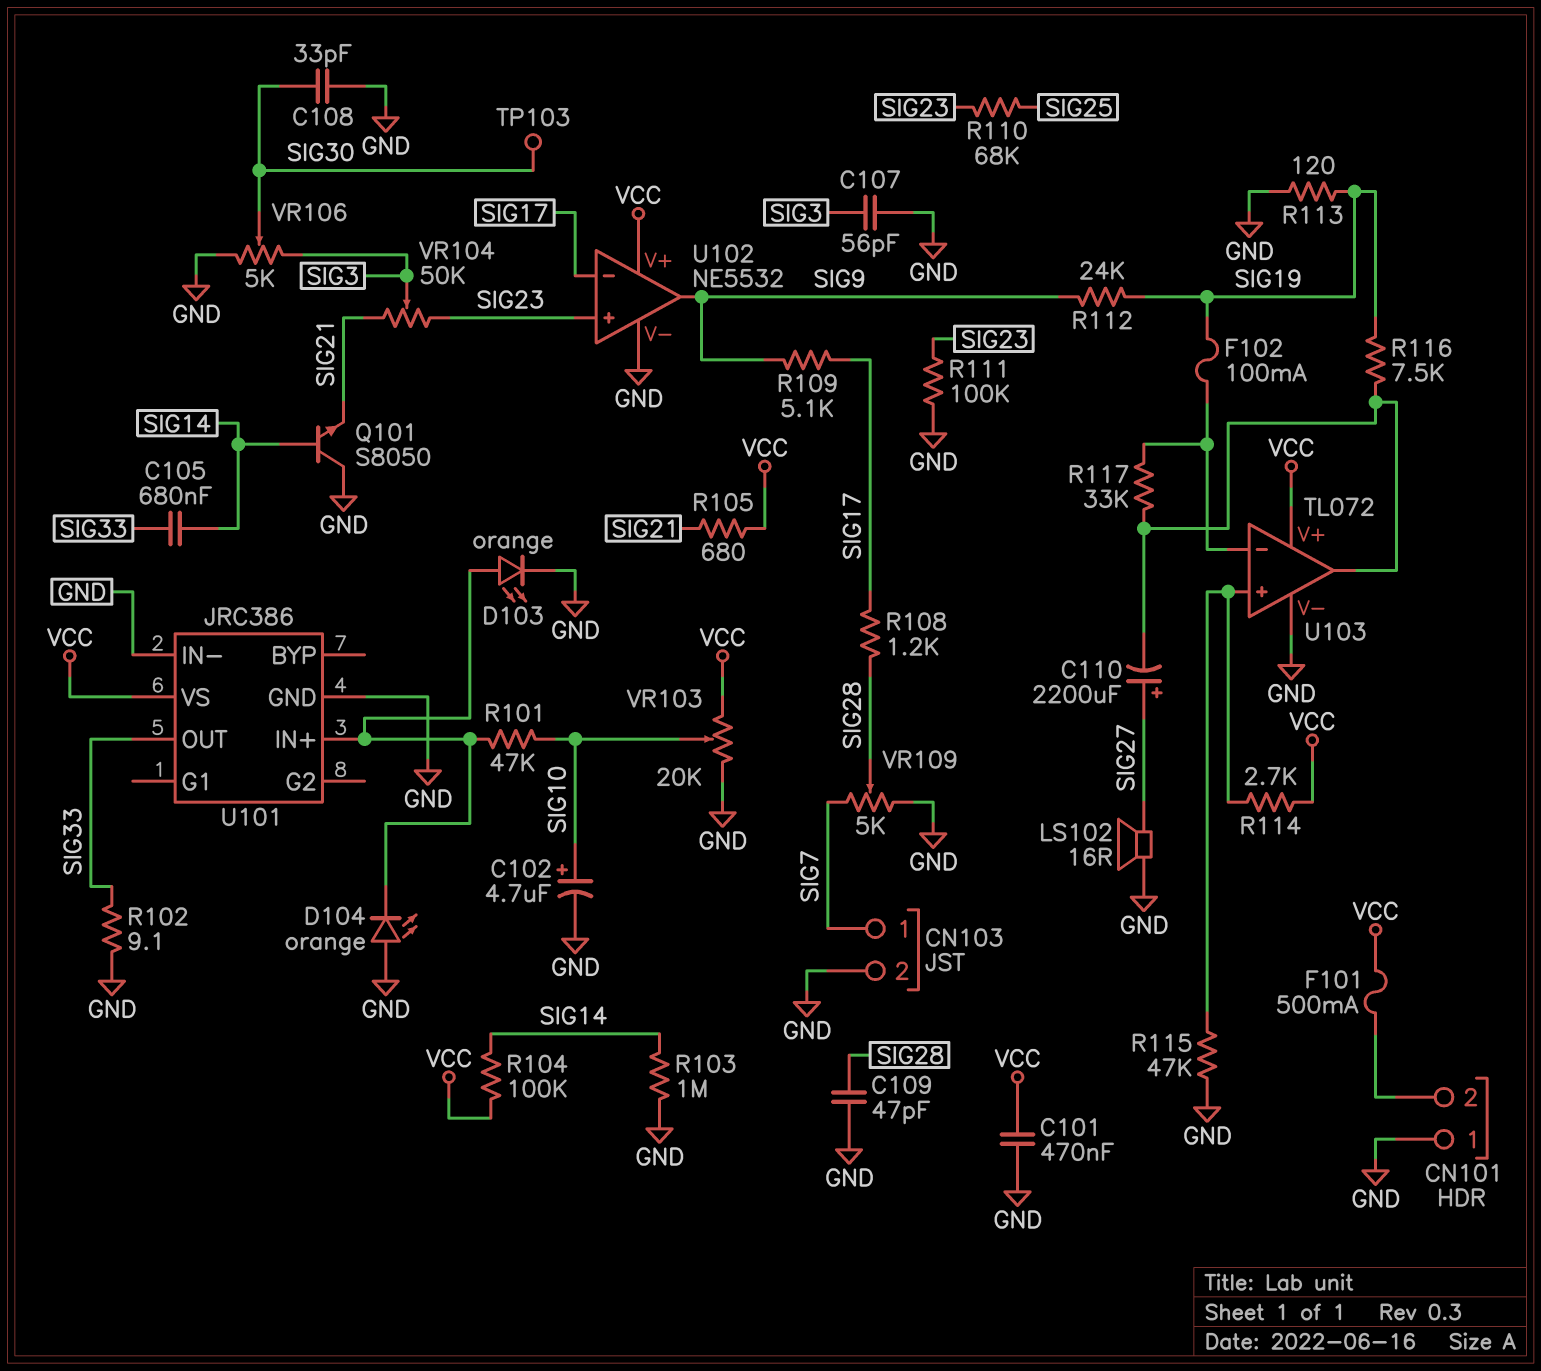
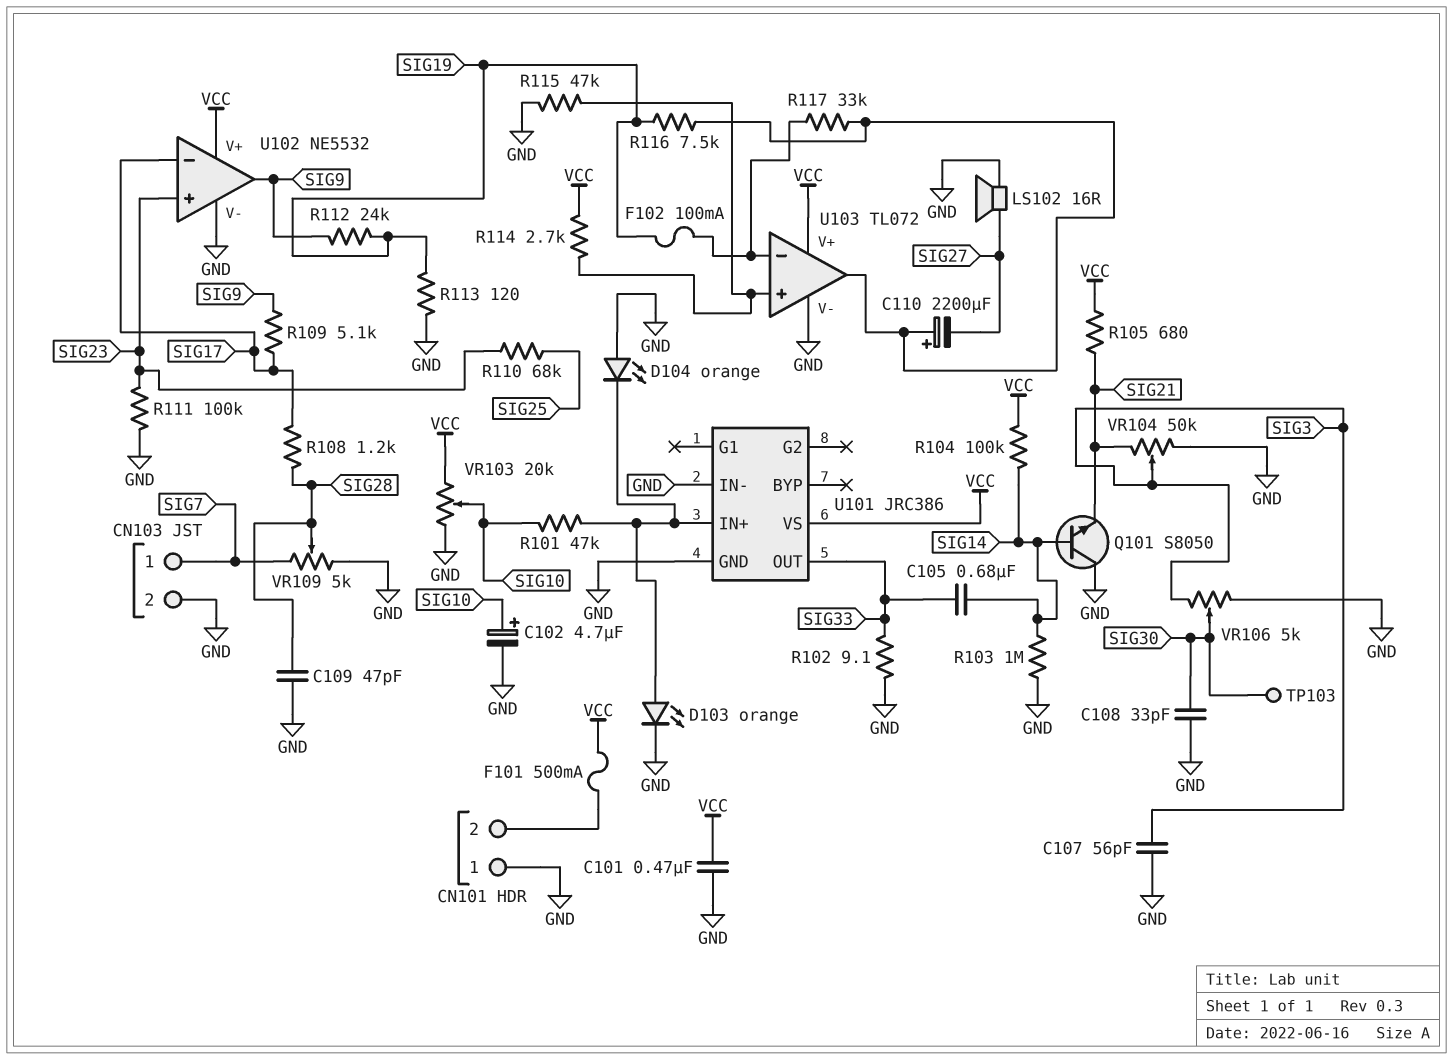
C110: 2200uF (plus SIG27, minus U103/out) -> 2200uF (plus U103/out, minus SIG27)
VR104: 50k (SIG21, SIG23, wiper SIG3) -> 50k (GND, SIG21, wiper SIG3)

